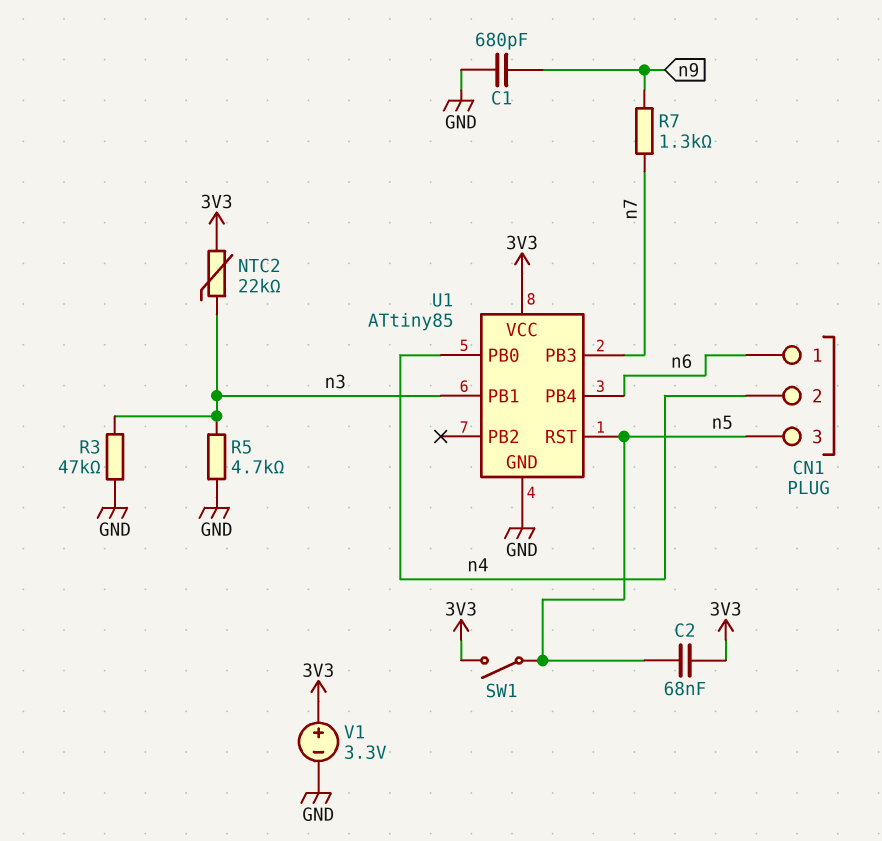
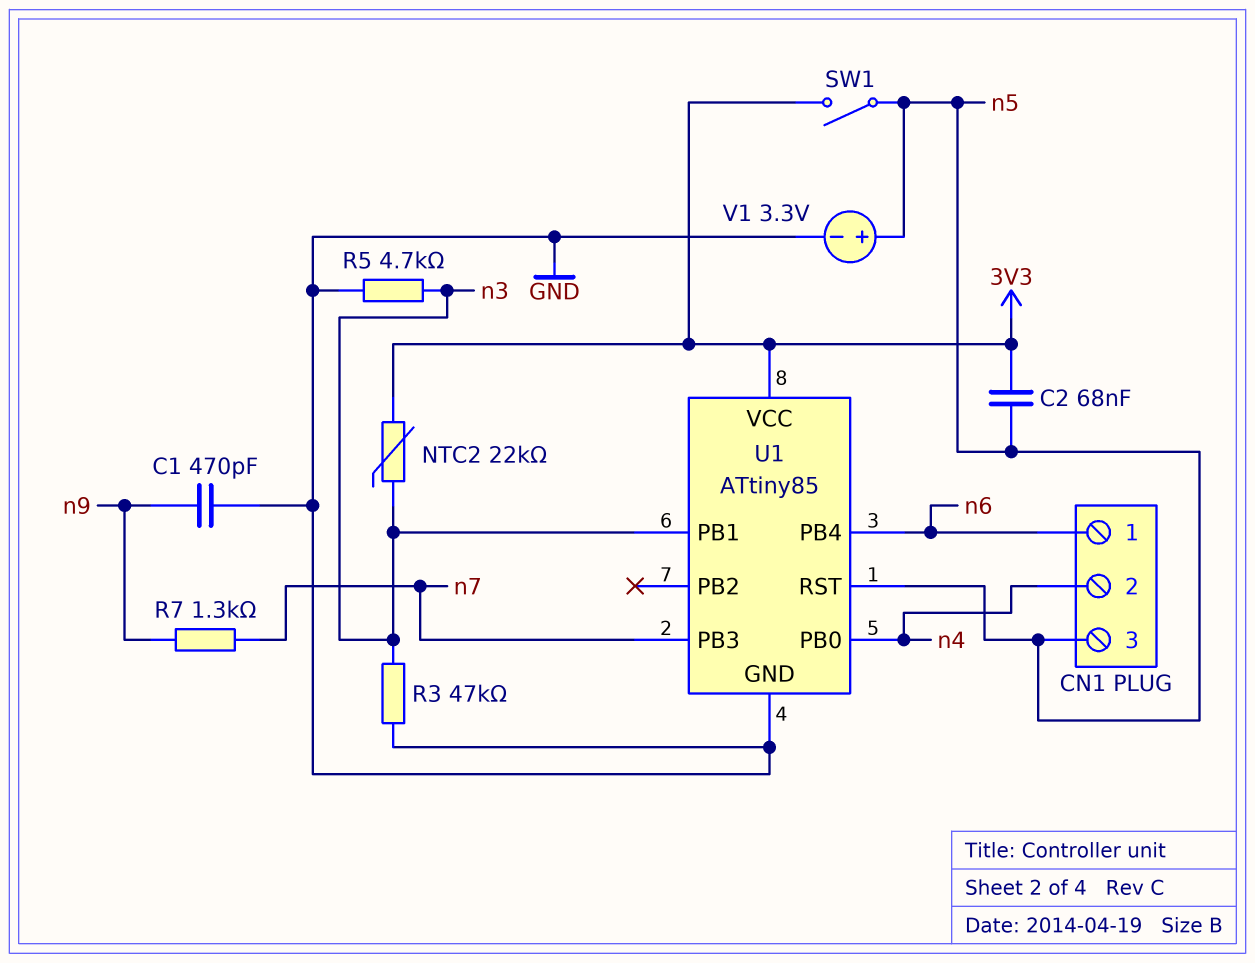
C1: 680pF (GND, n9) -> 470pF (GND, n9)
V1: 3.3V (plus 3V3, minus GND) -> 3.3V (plus n5, minus GND)

